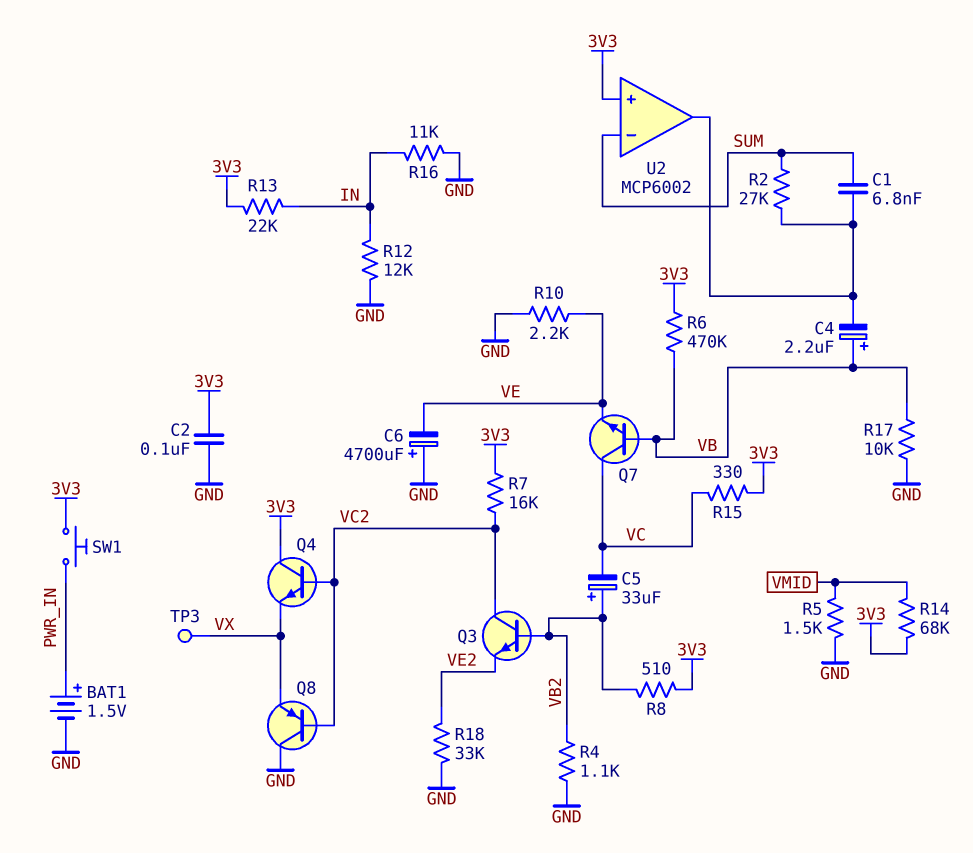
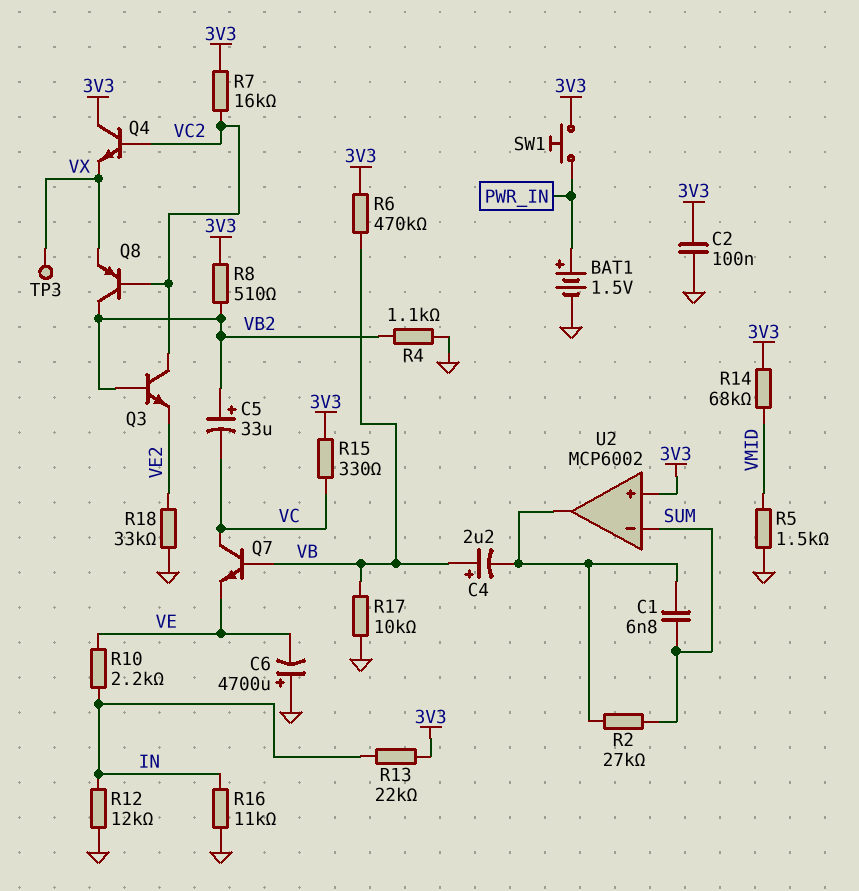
Q8: PNP (B VC2, C GND, E VX) -> PNP (B VC2, C VB2, E VX)
R10: 2.2k (GND, VE) -> 2.2k (IN, VE)

